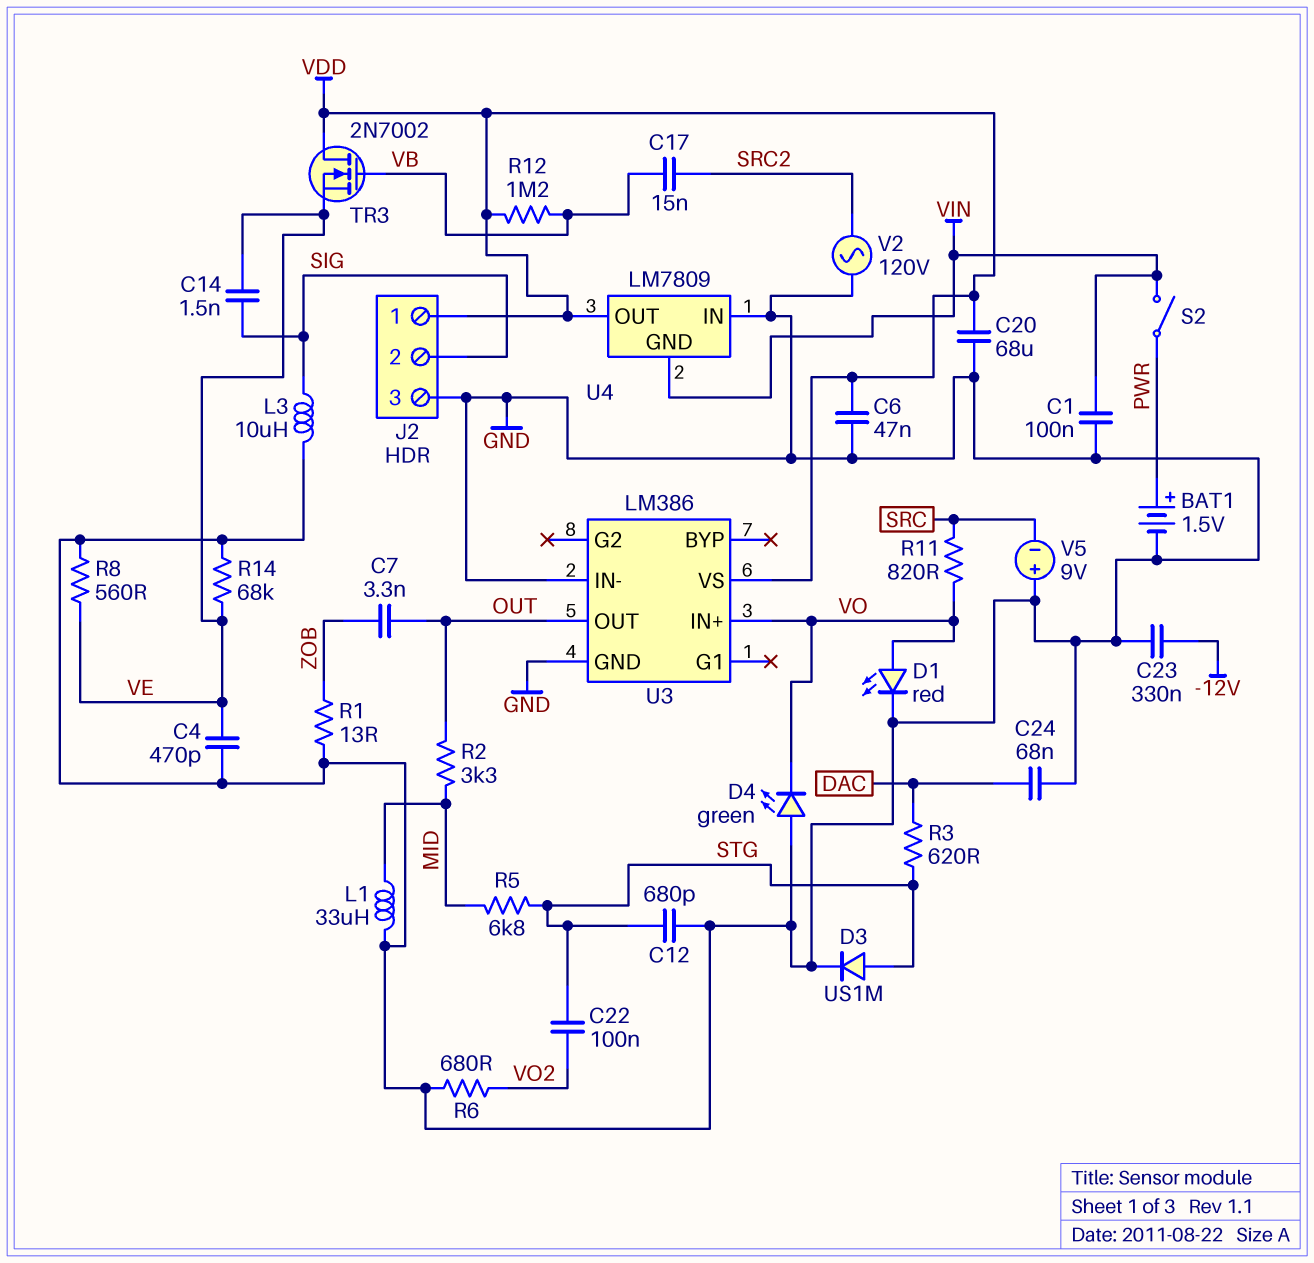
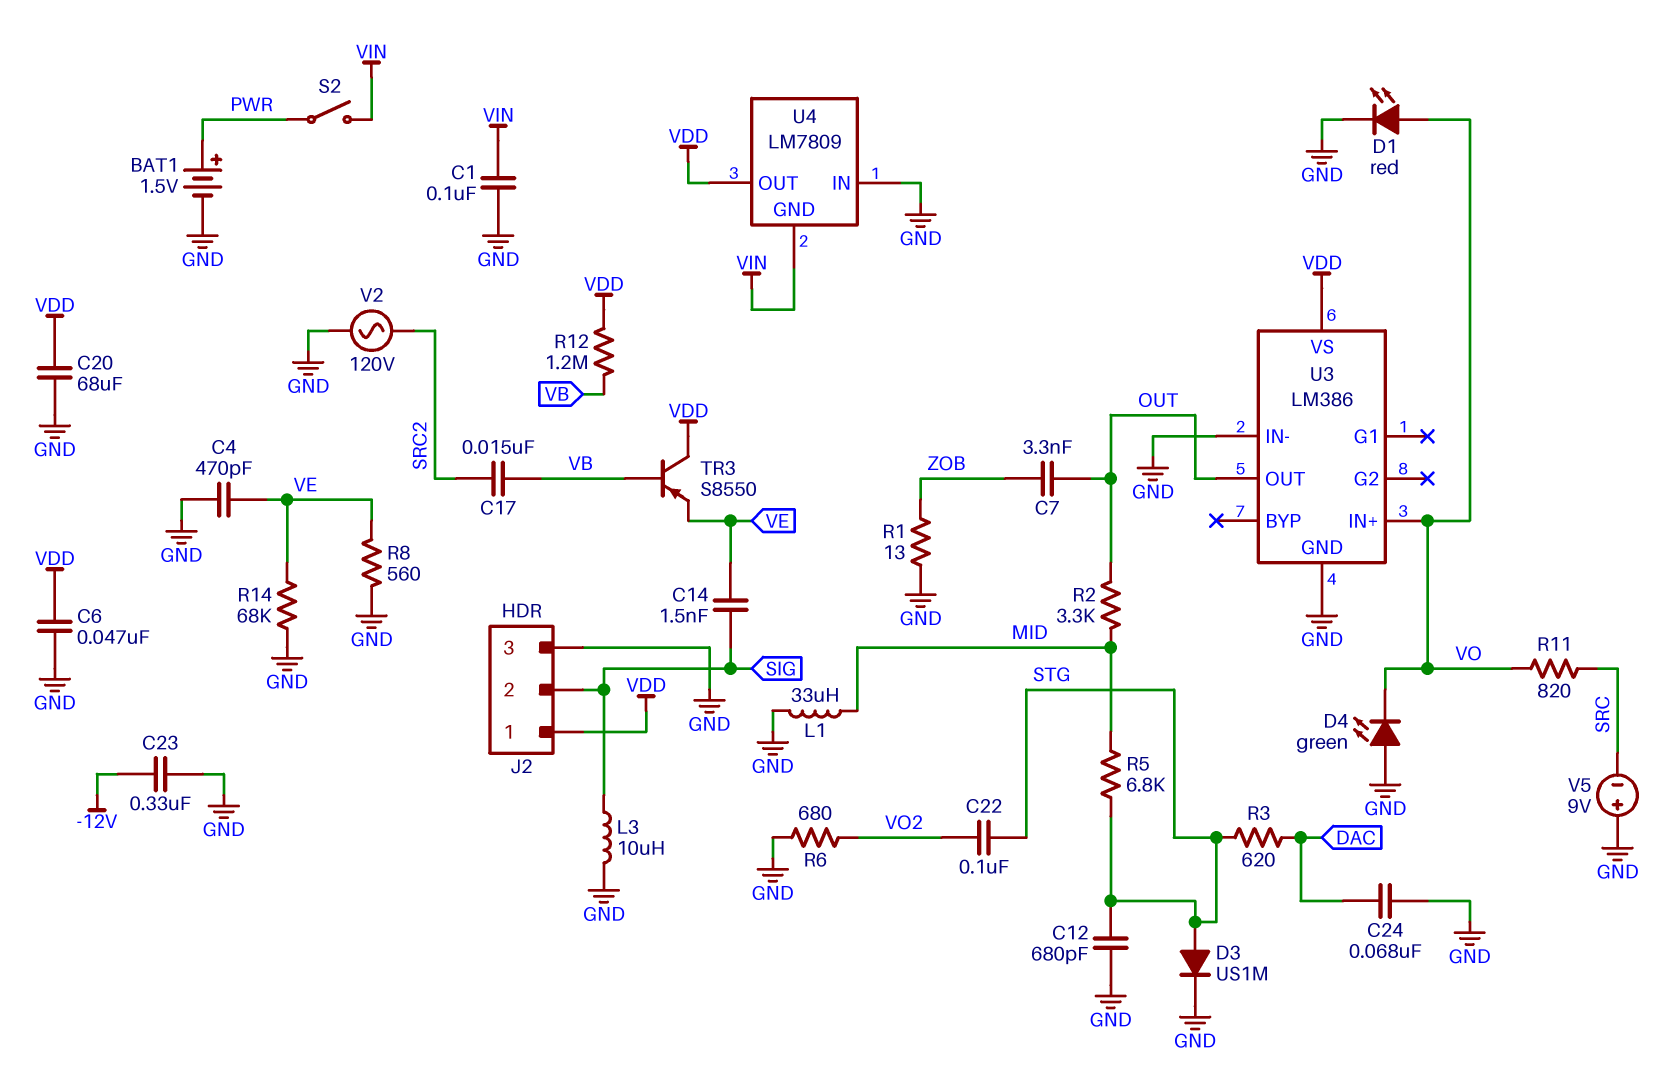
TR3: NMOS 2N7002 (G VB, D VDD, S VE) -> PNP S8550 (B VB, C VDD, E VE)

